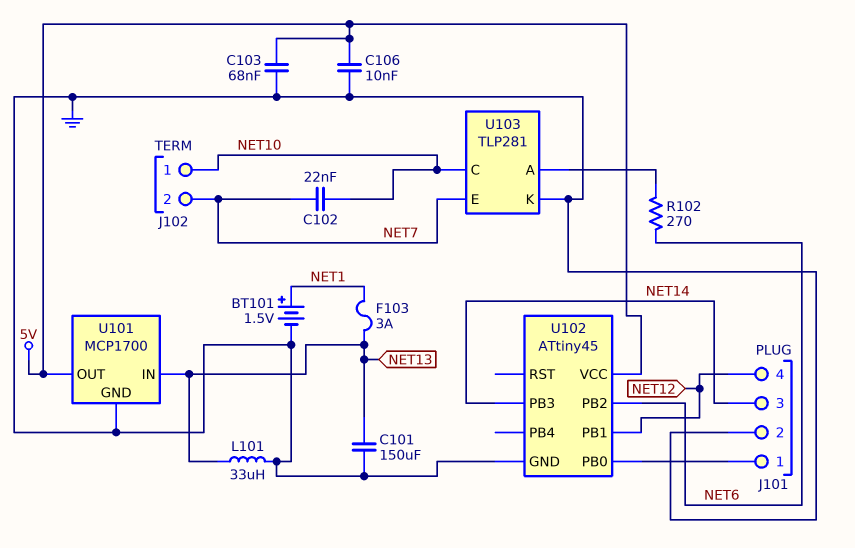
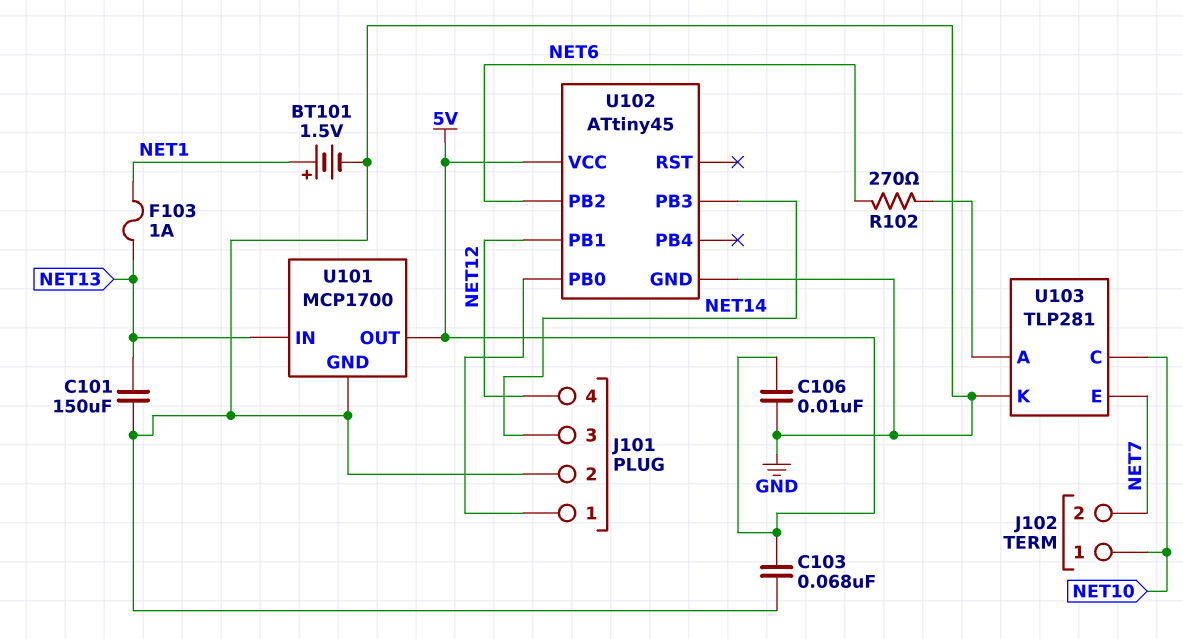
C102: 22nF (NET7, NET10) -> none
F103: 3A (NET1, NET13) -> 1A (NET1, NET13)
L101: 33uH (GND, NET13) -> none

